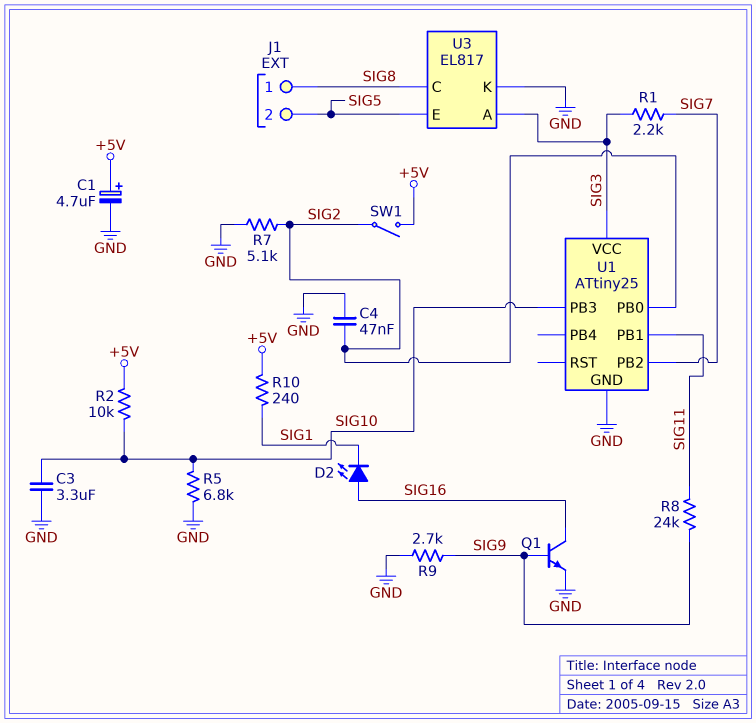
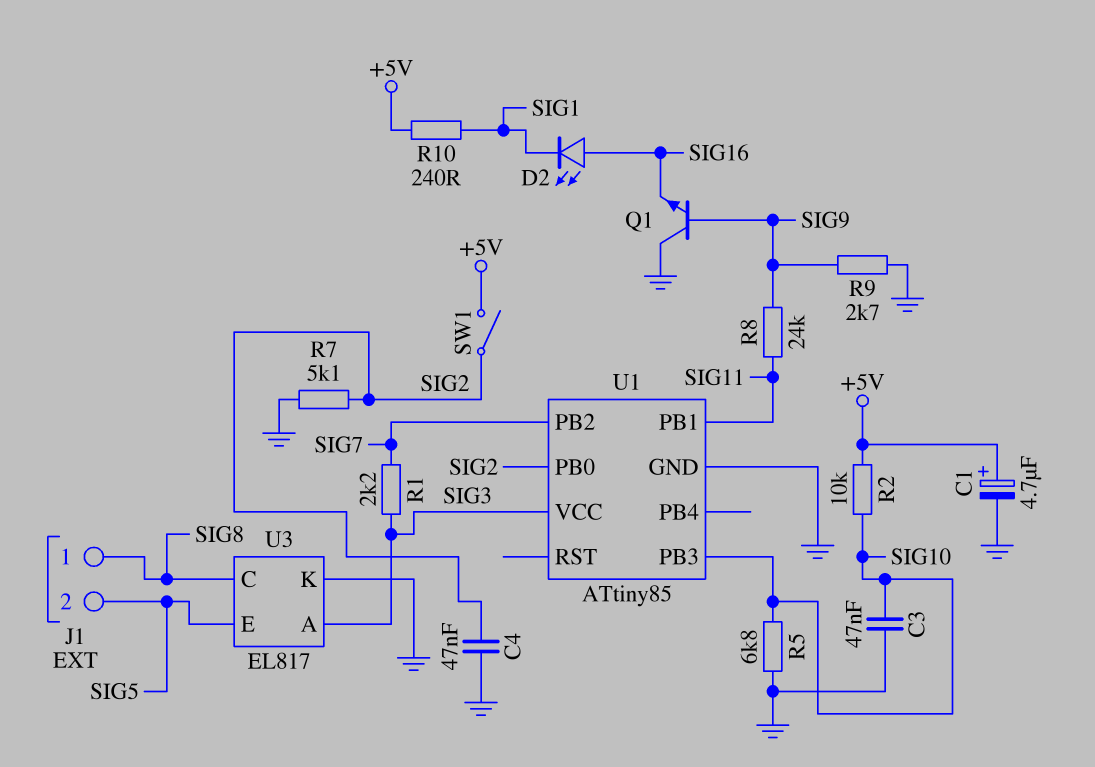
C3: 3.3uF (GND, SIG10) -> 47nF (GND, SIG10)
Q1: NPN (B SIG9, C SIG16, E GND) -> NPN (B SIG9, C GND, E SIG16)
U1: ATtiny25 -> ATtiny85

